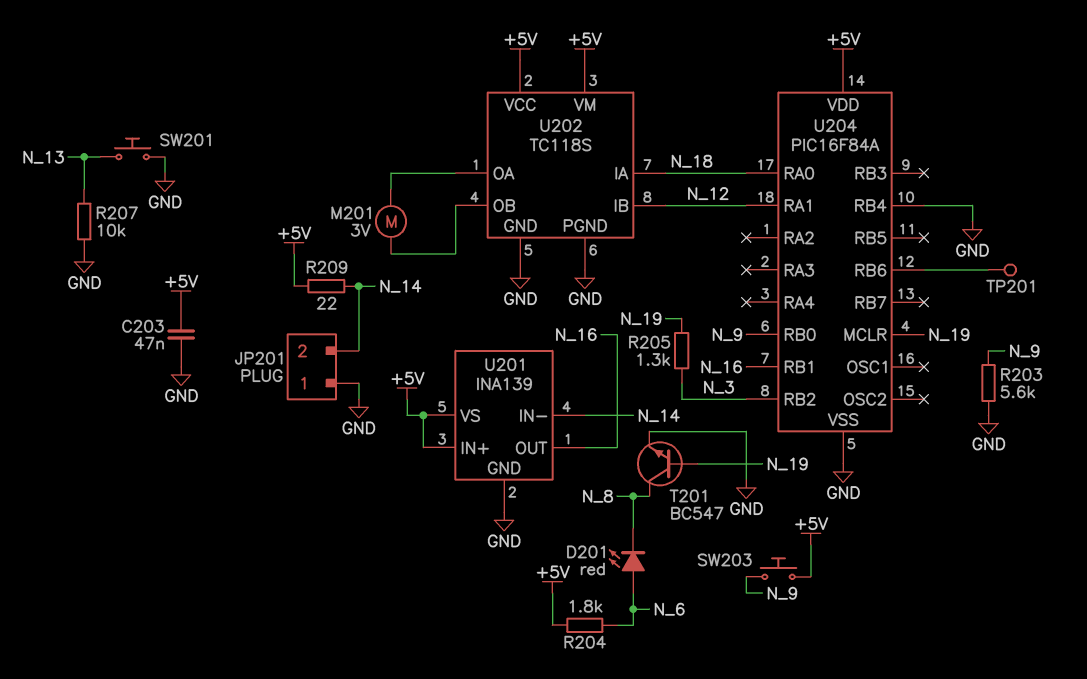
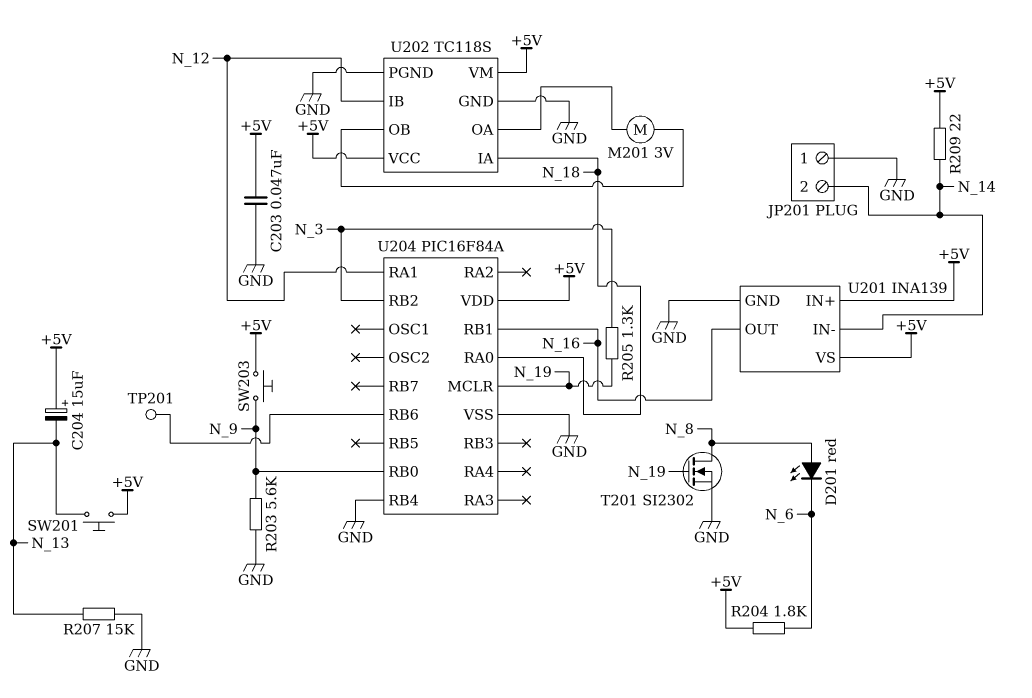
C204: none -> 15uF (plus +5V, minus N_13)
D201: LED red (A N_6, K N_8) -> LED red (A N_8, K N_6)
R207: 10k (GND, N_13) -> 15k (GND, N_13)
SW201: button (GND, N_13) -> button (+5V, N_13)
T201: NPN BC547 (B N_19, C N_8, E GND) -> NMOS SI2302 (G N_19, D N_8, S GND)

